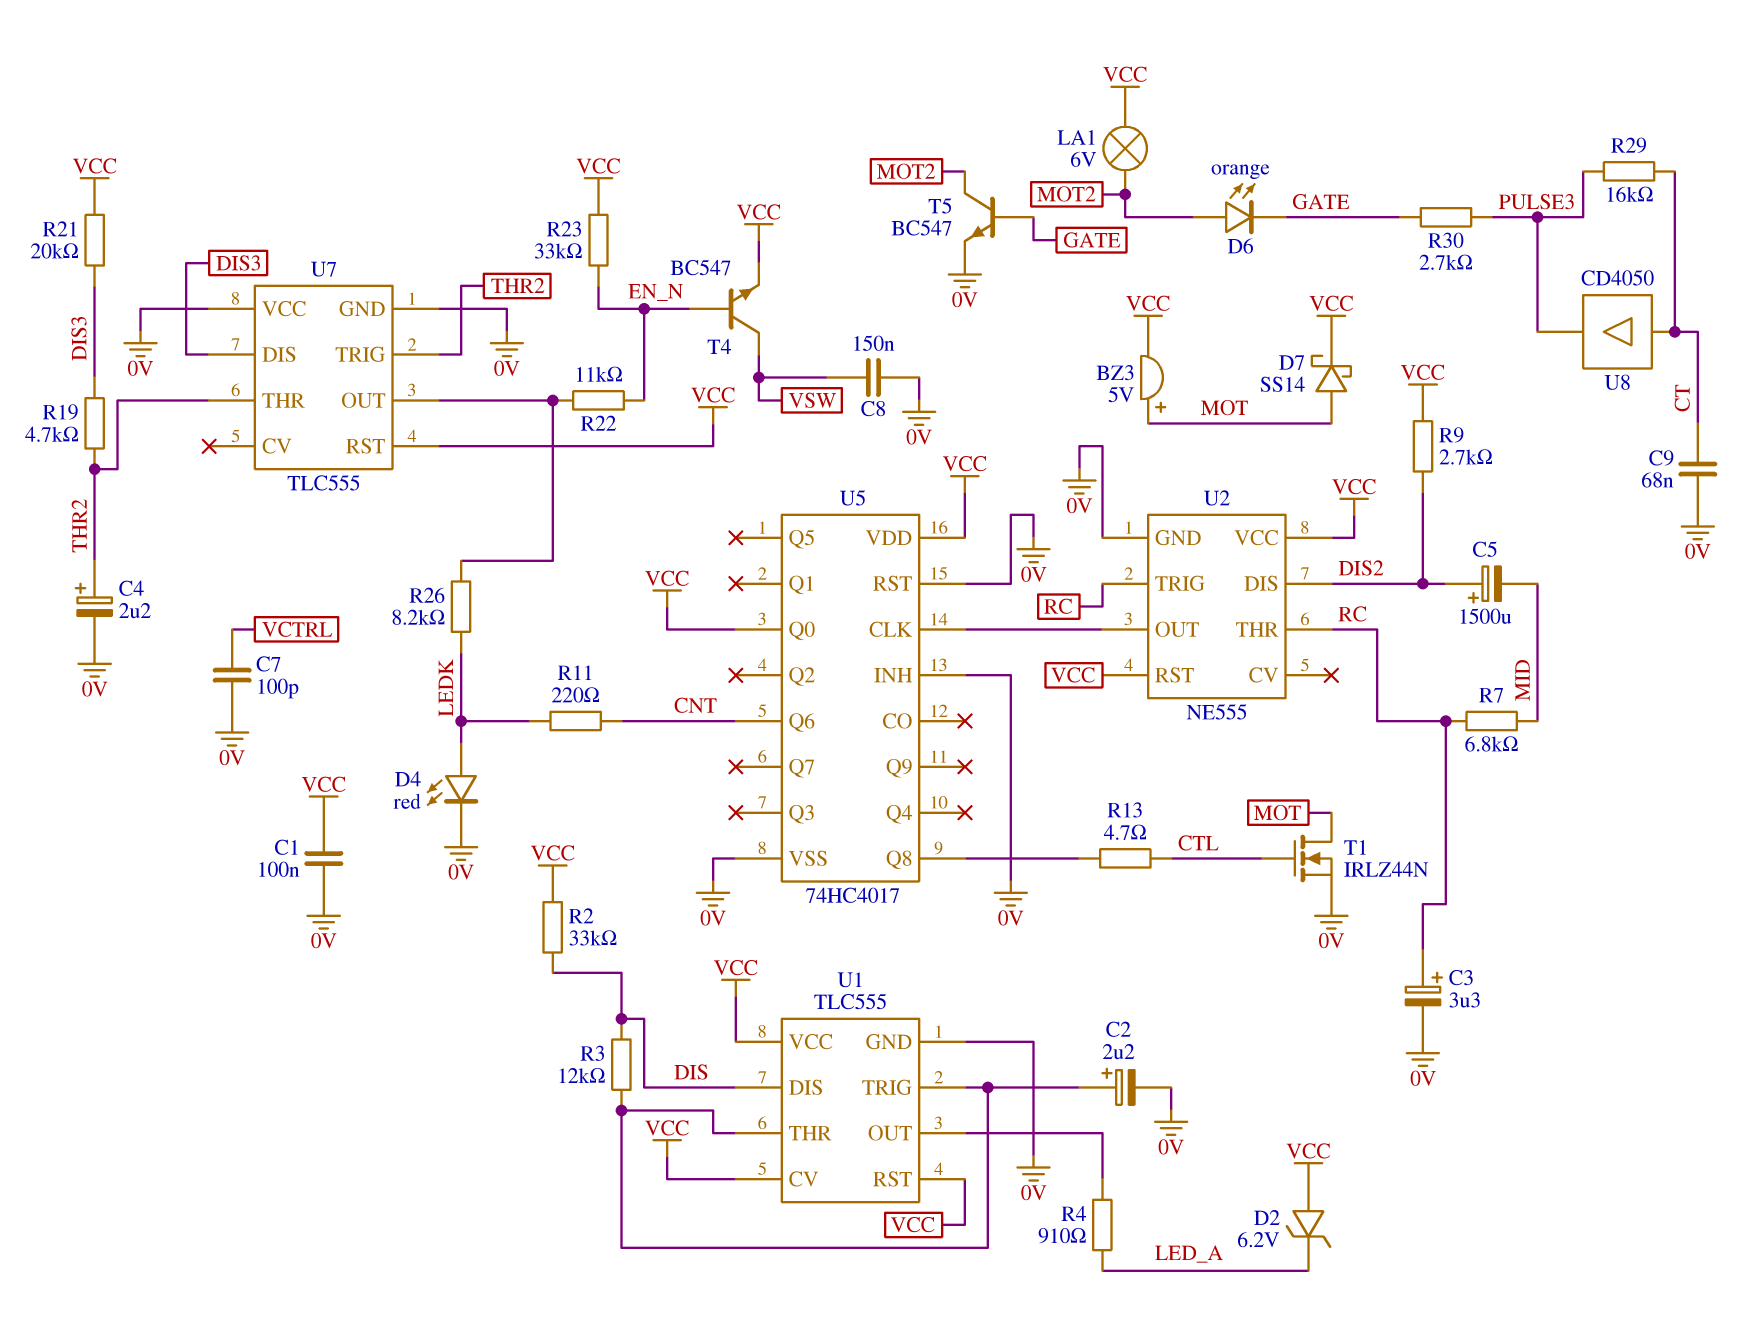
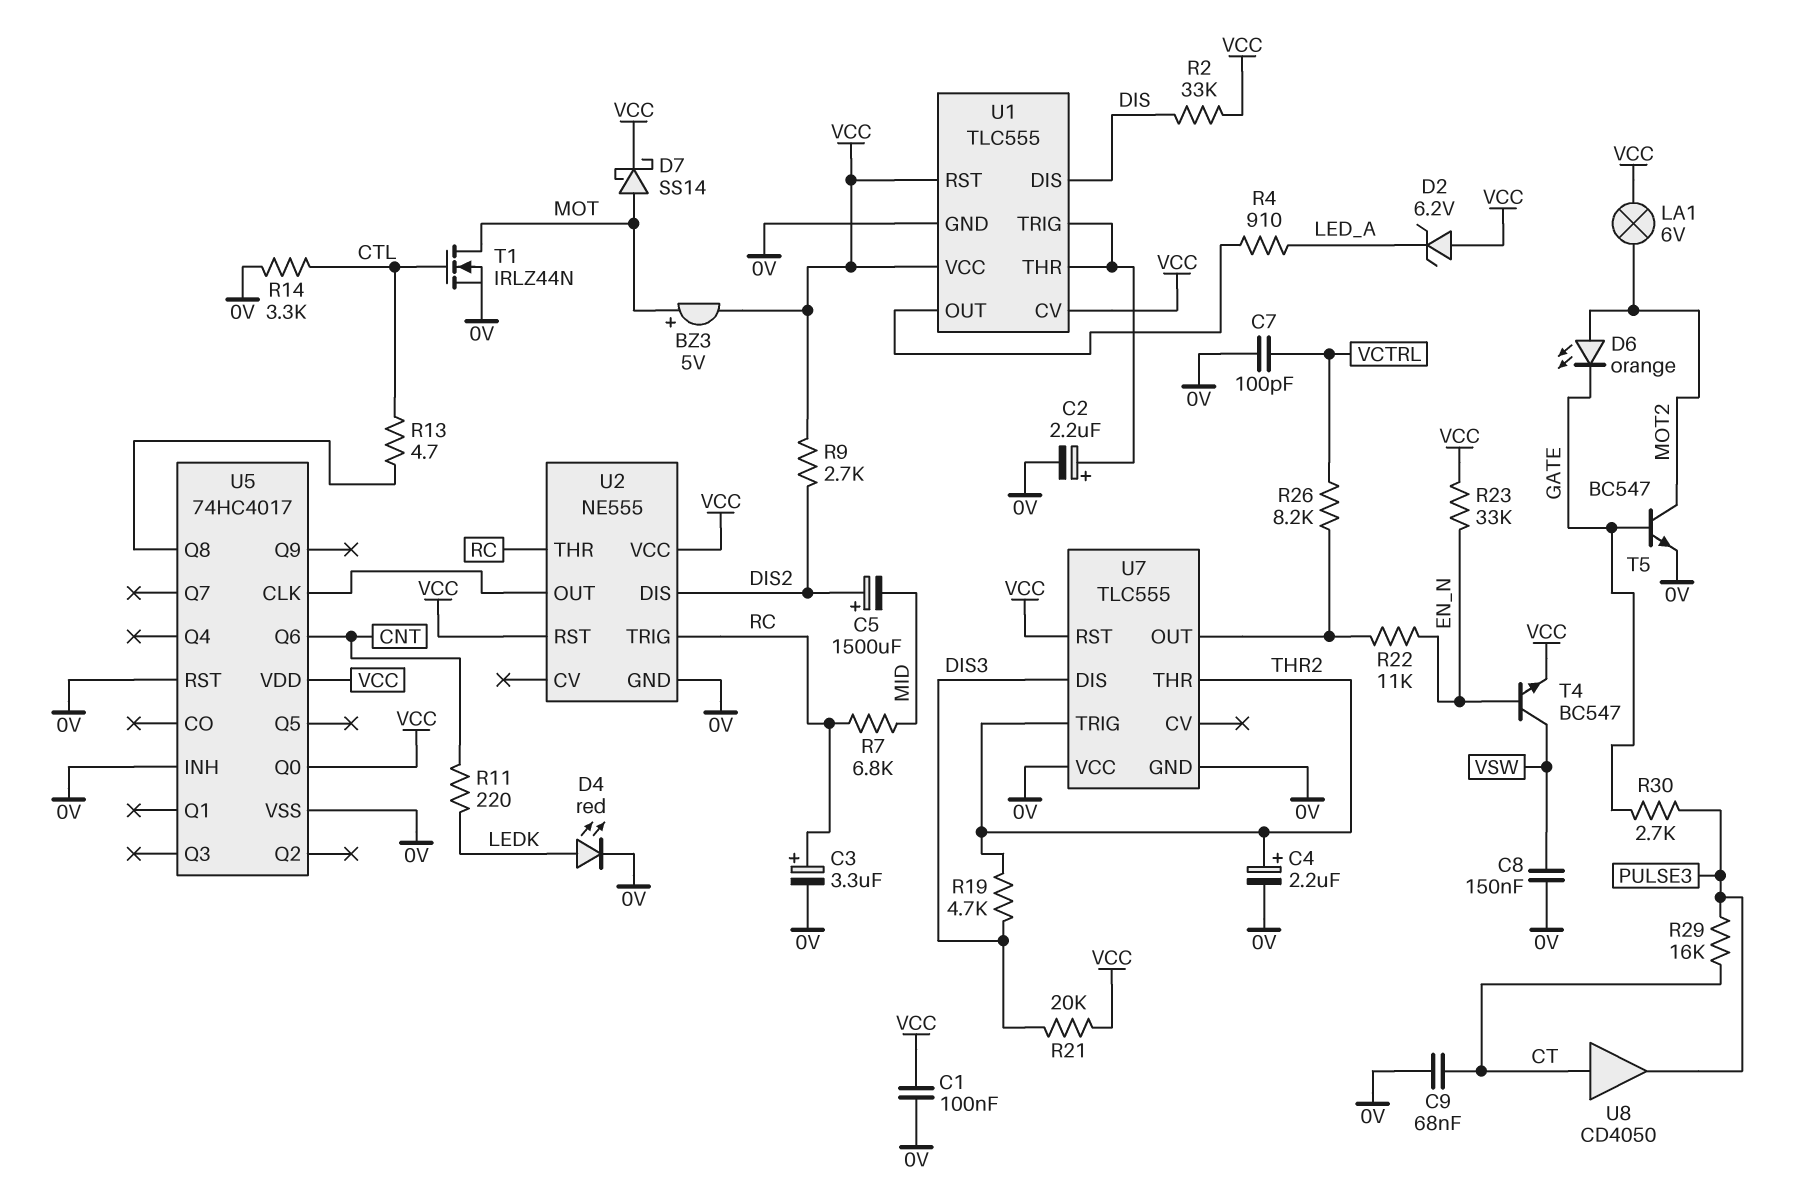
R3: 12k (DIS, U1/THR) -> none
R14: none -> 3.3k (0V, CTL)
R26: 8.2k (LEDK, U7/OUT) -> 8.2k (U7/OUT, VCTRL)

